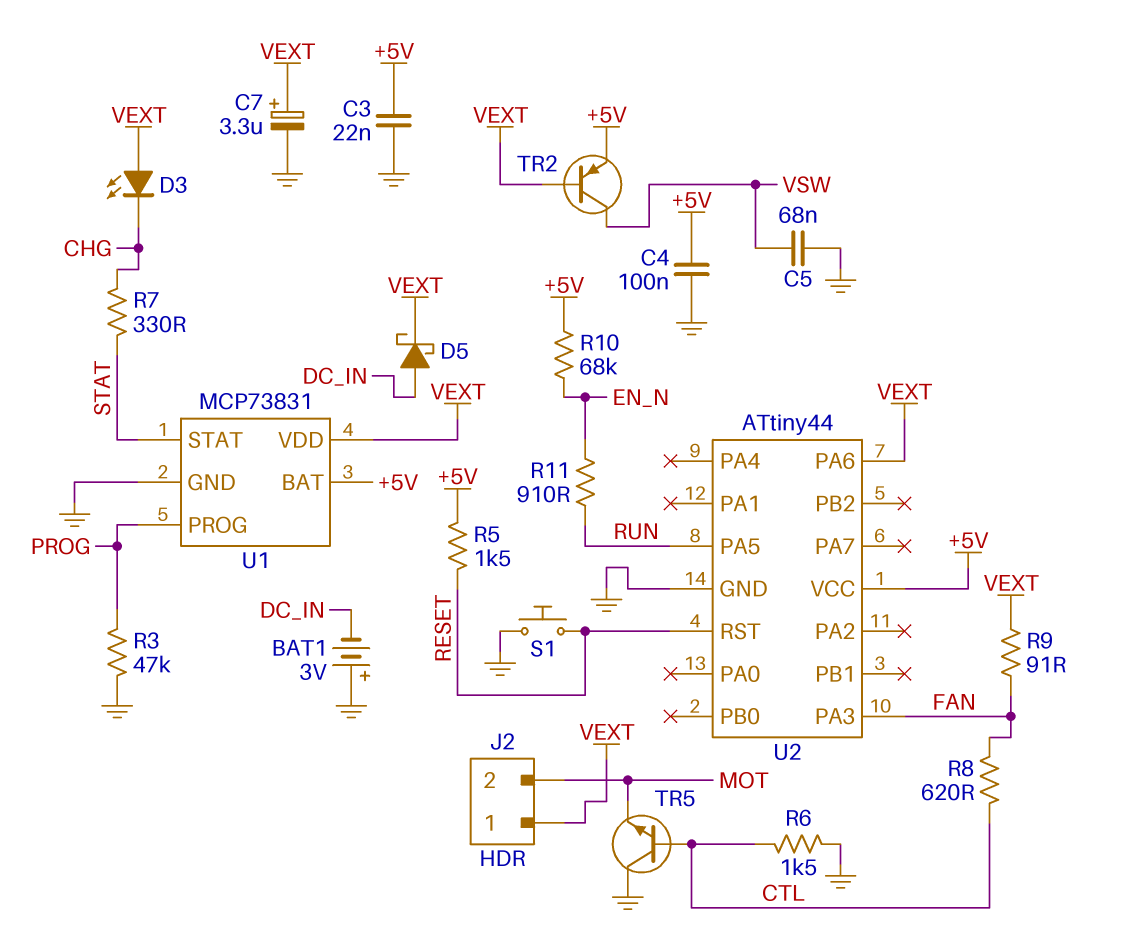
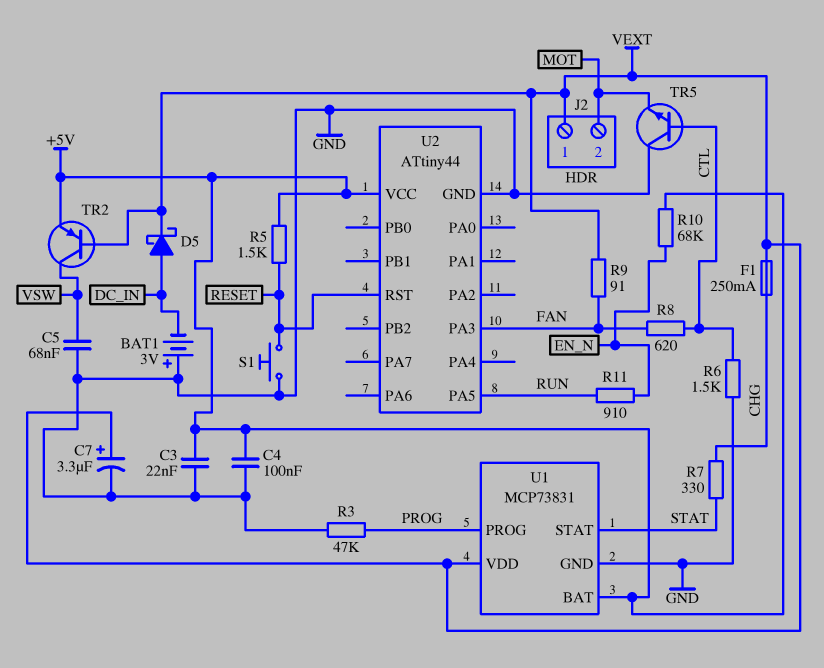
D3: LED (A VEXT, K CHG) -> none
F1: none -> 250mA (CHG, VEXT)
U2 pin PA6: VEXT -> none

